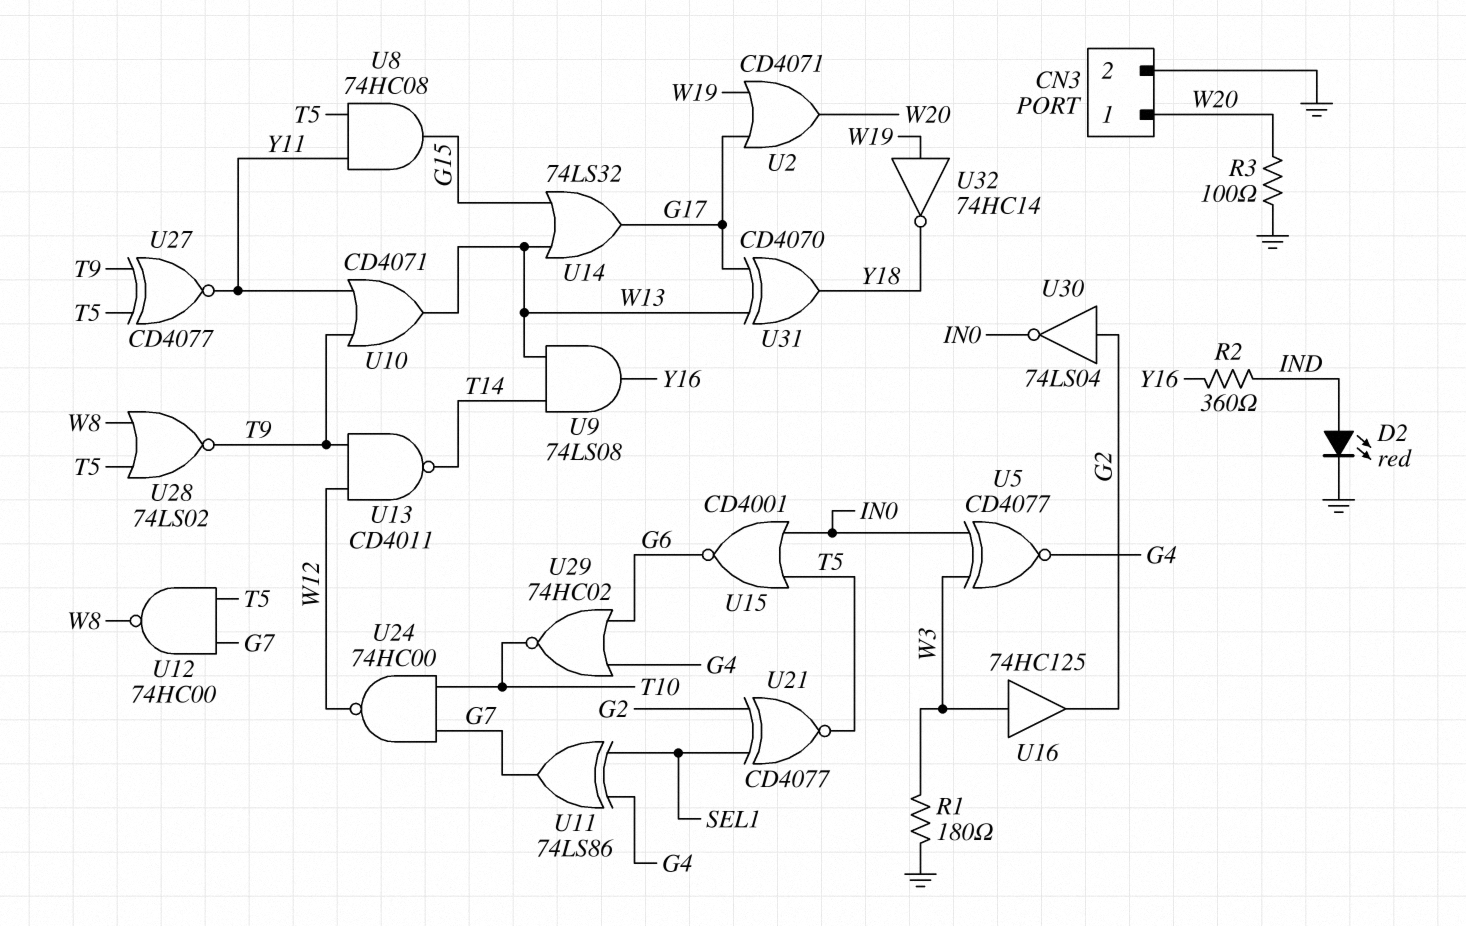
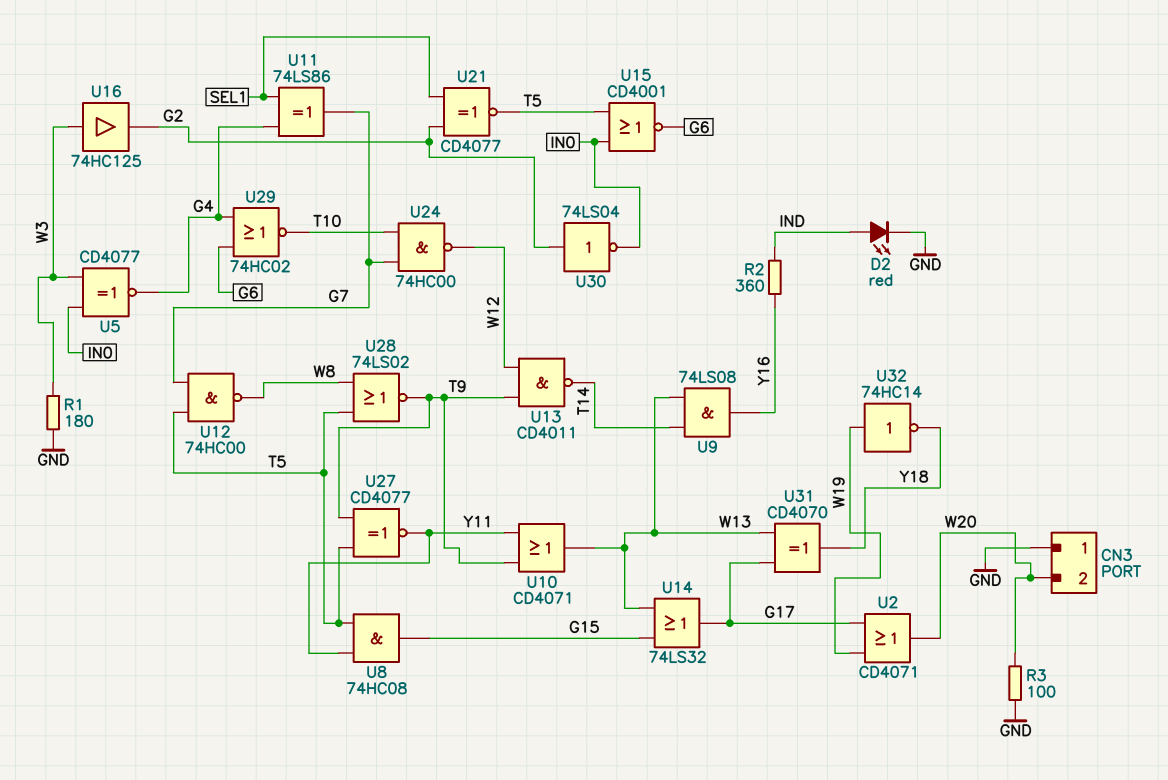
CN3 pin 1: W20 -> GND
CN3 pin 2: GND -> W20

